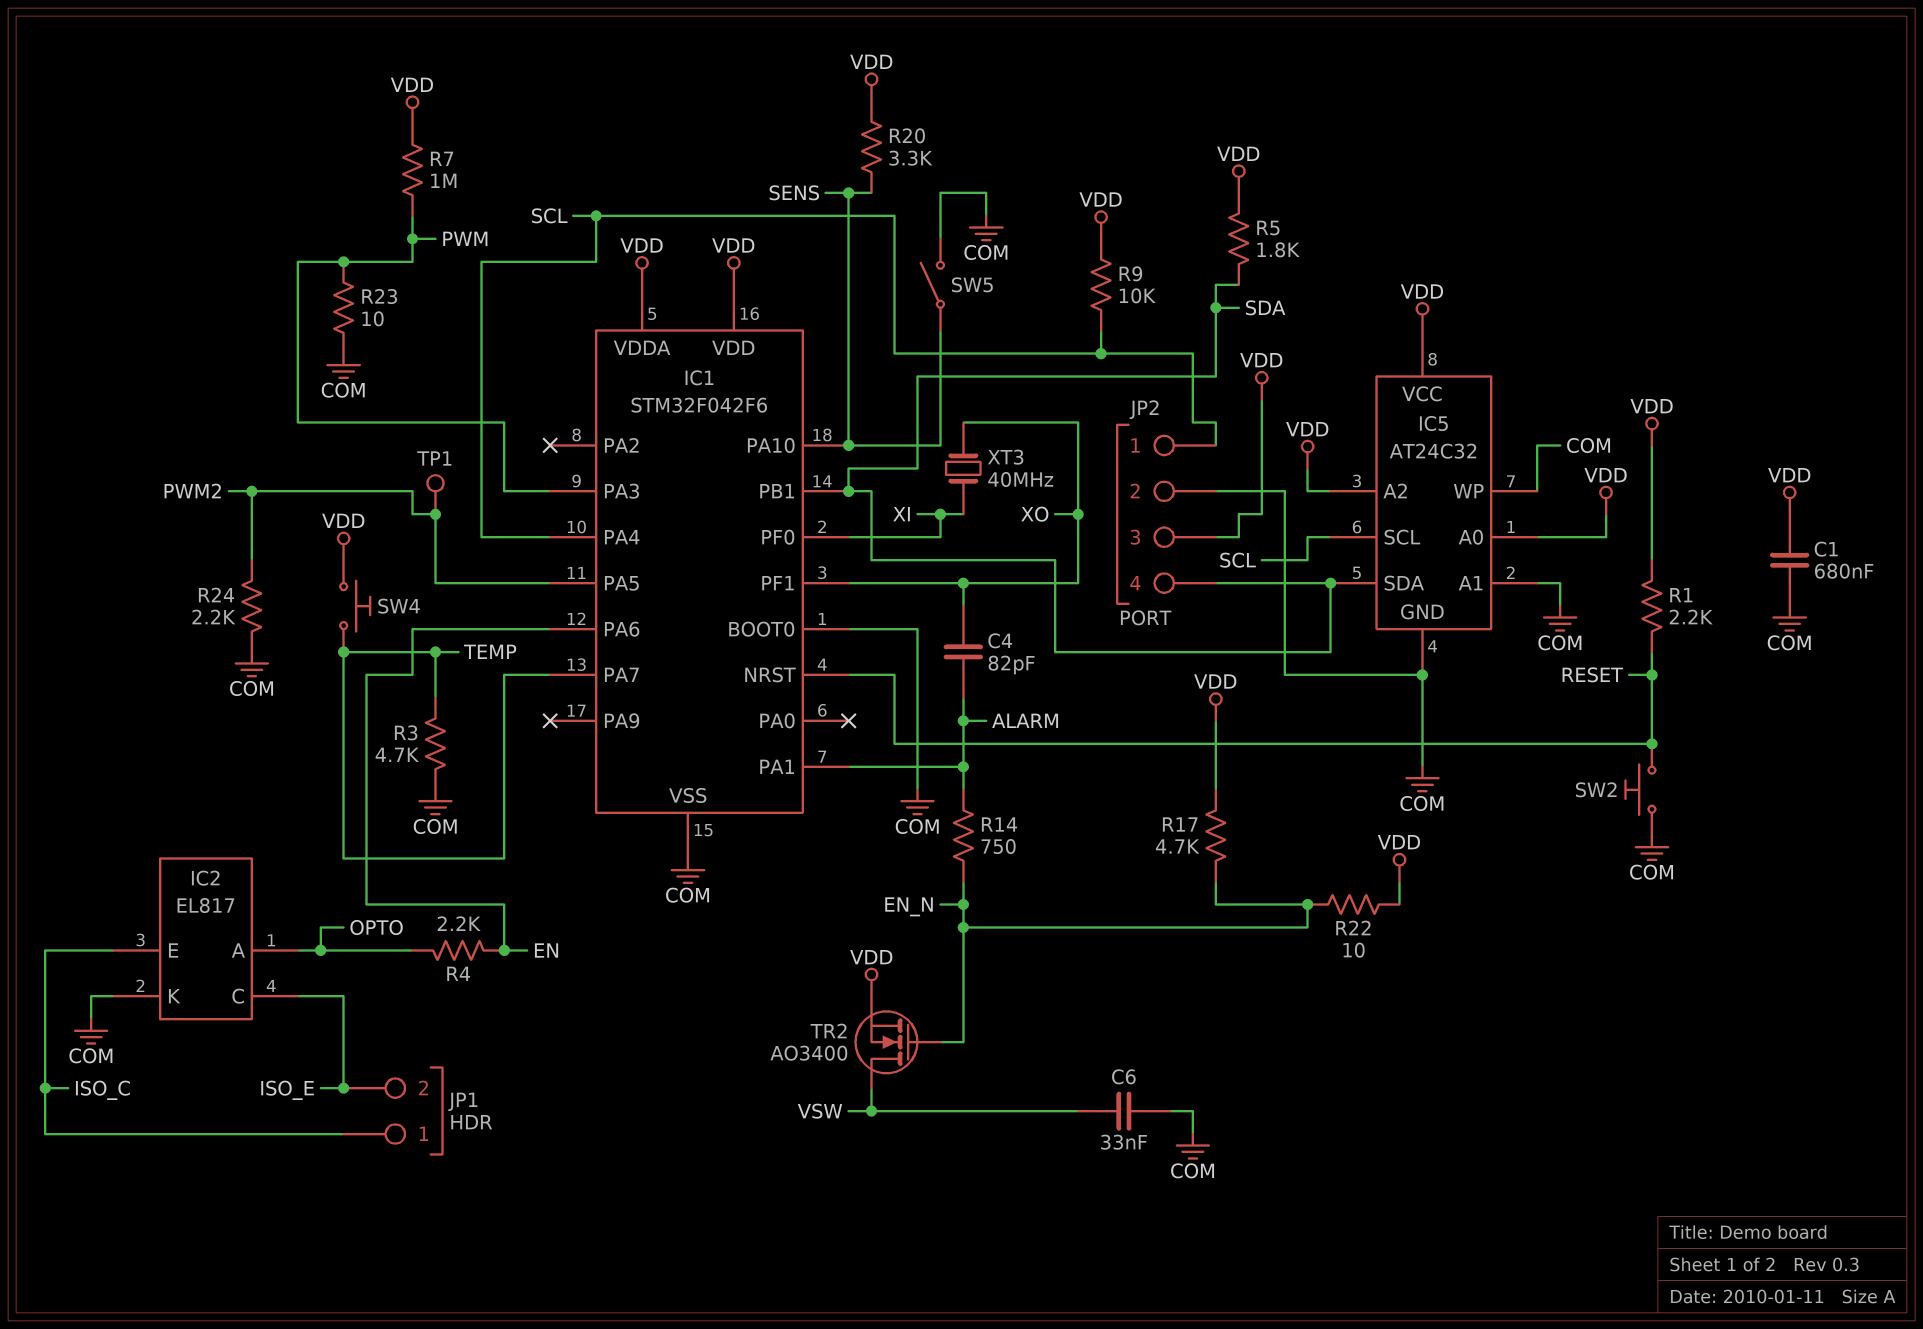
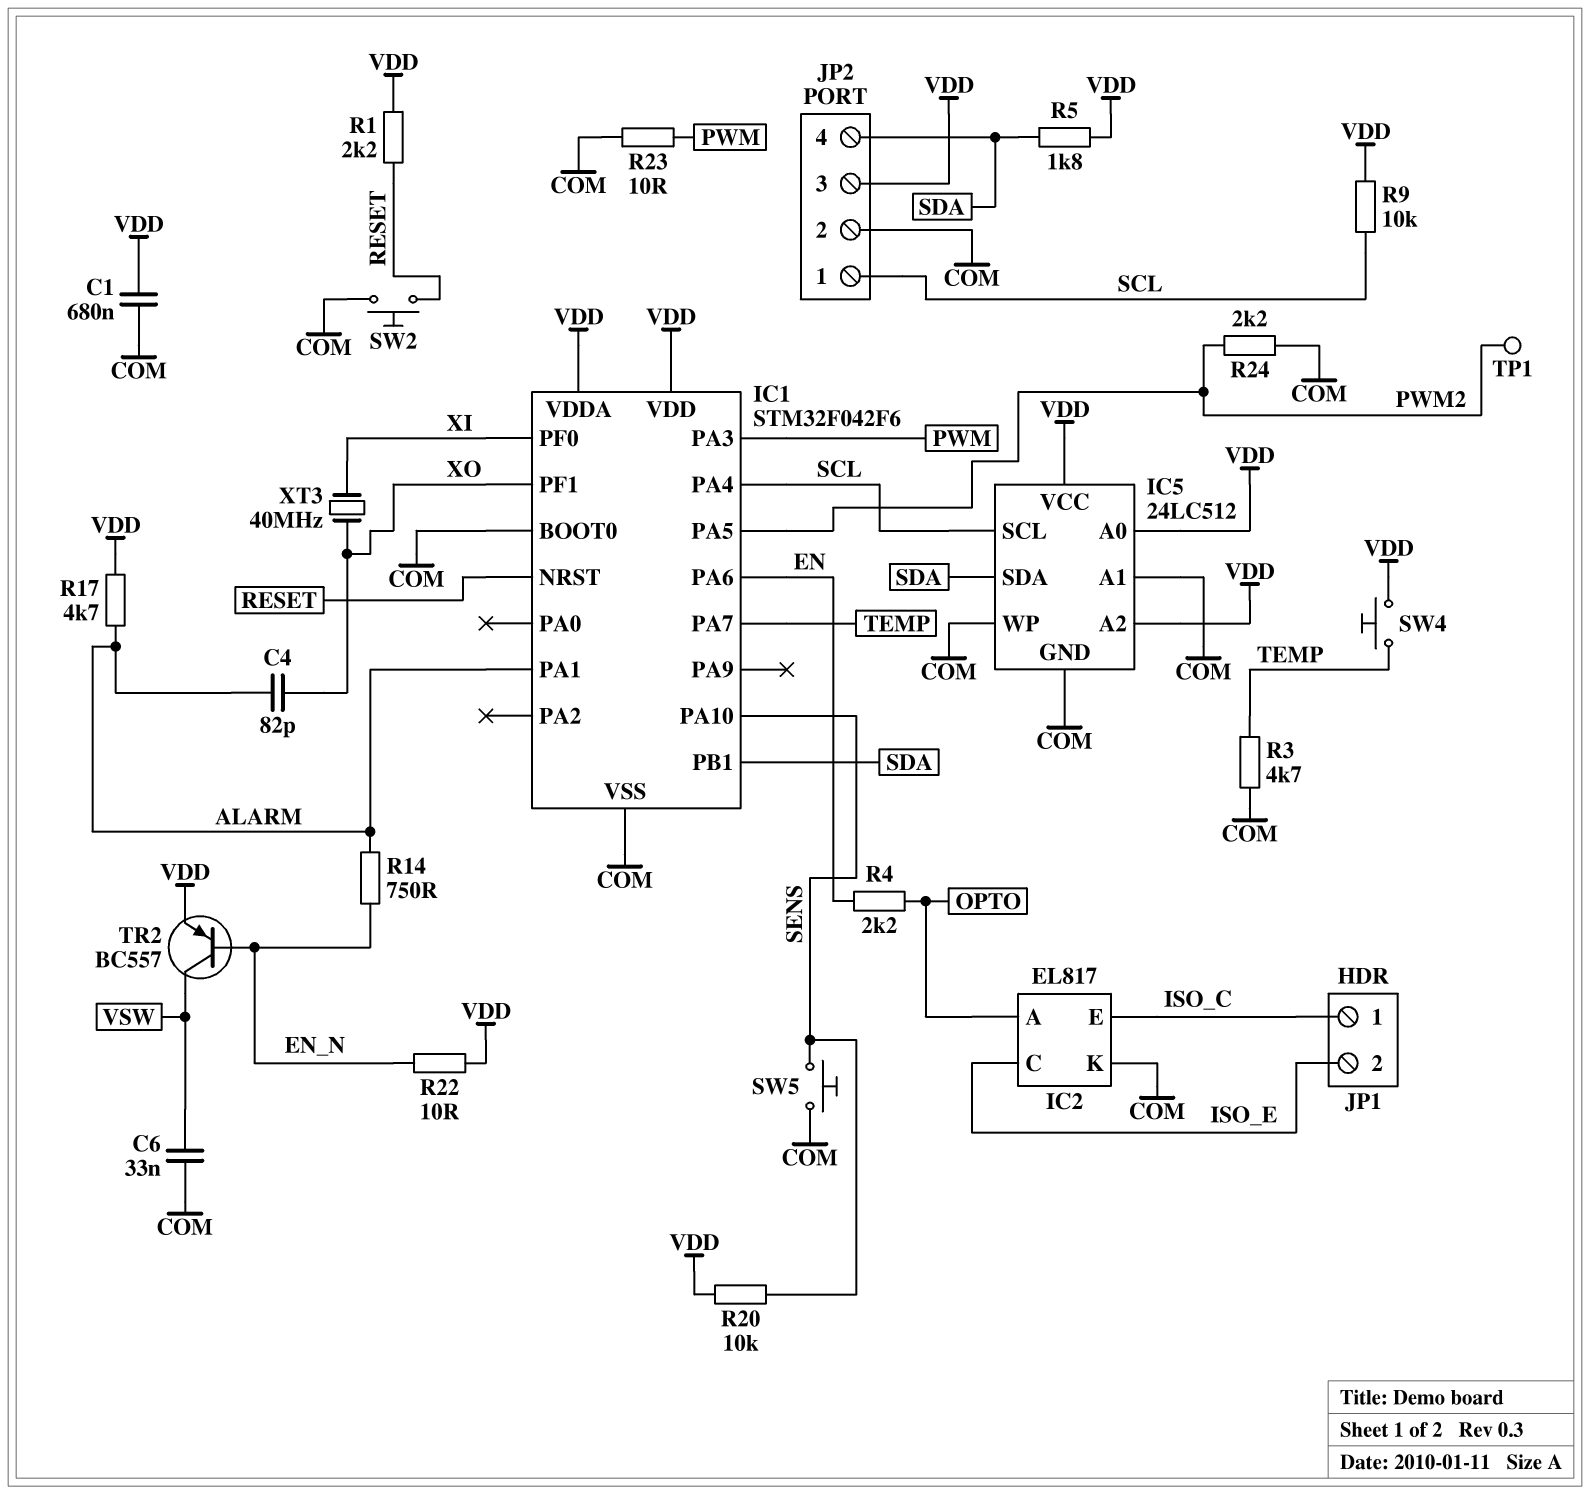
IC5: AT24C32 -> 24LC512
R7: 1M (PWM, VDD) -> none
R17: 4.7k (EN_N, VDD) -> 4.7k (ALARM, VDD)
R20: 3.3k (SENS, VDD) -> 10k (SENS, VDD)
SW5: switch (COM, SENS) -> button (COM, SENS)
TR2: NMOS AO3400 (G EN_N, D VSW, S VDD) -> PNP BC557 (B EN_N, C VSW, E VDD)

